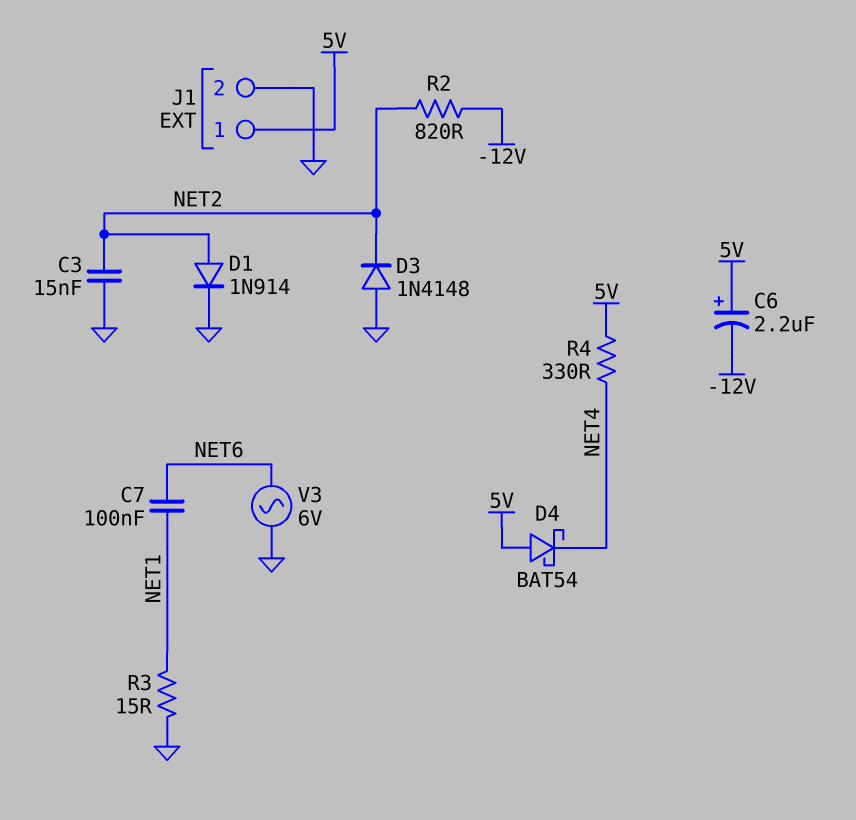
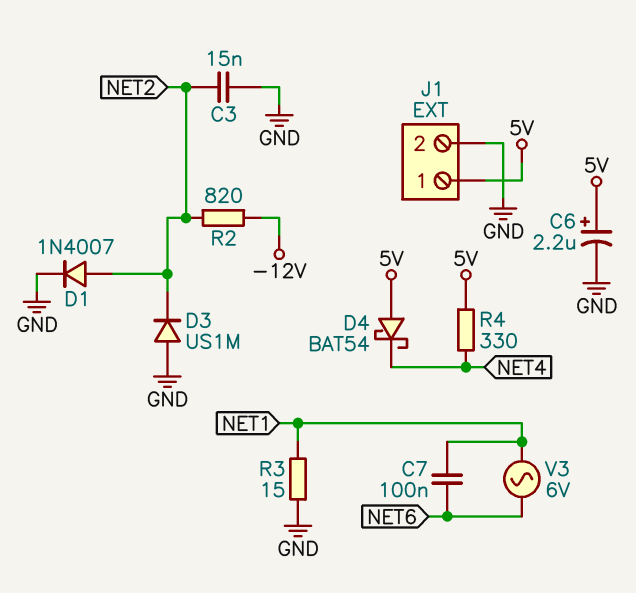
C6: 2.2uF (plus 5V, minus -12V) -> 2.2uF (plus 5V, minus GND)
D1: diode 1N914 (A NET2, K GND) -> diode 1N4007 (A NET2, K GND)
D3: diode 1N4148 (A GND, K NET2) -> diode US1M (A GND, K NET2)
V3: AC 6V (GND, NET6) -> AC 6V (NET1, NET6)

